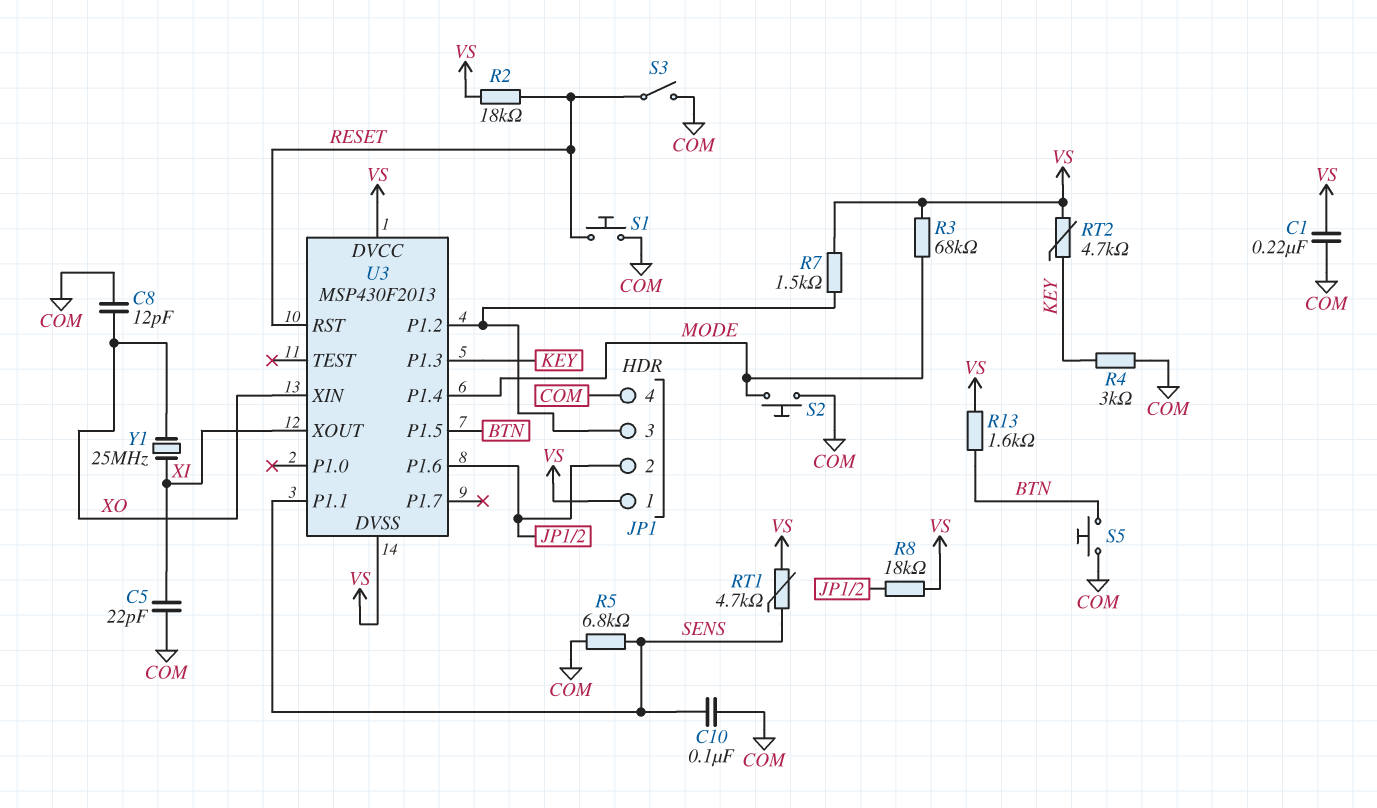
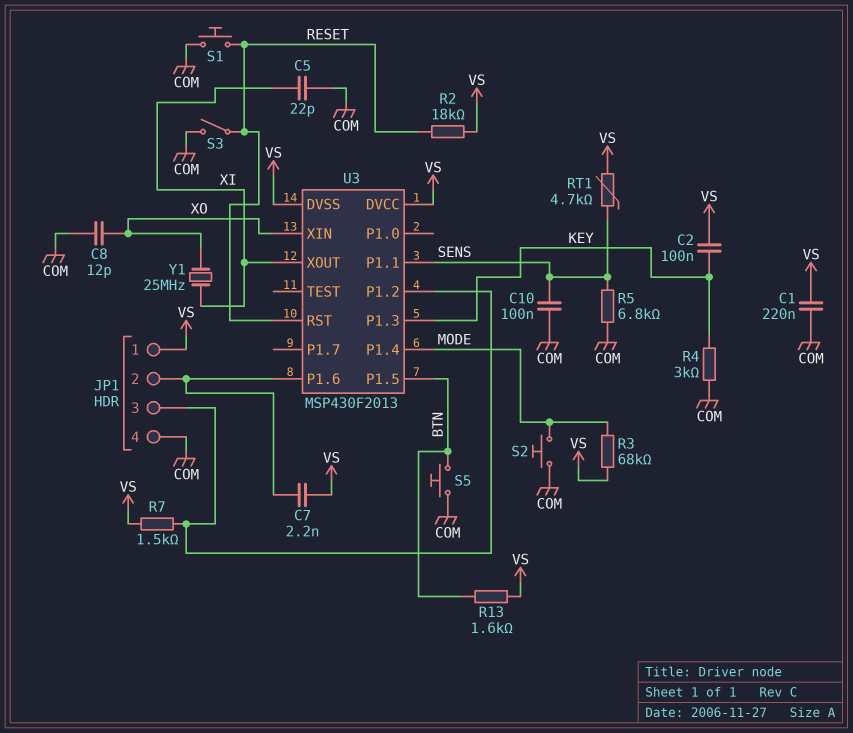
C2: none -> 100nF (KEY, VS)
C7: none -> 2.2nF (JP1/2, VS)
R8: 18k (JP1/2, VS) -> none
RT2: 4.7k (KEY, VS) -> none

